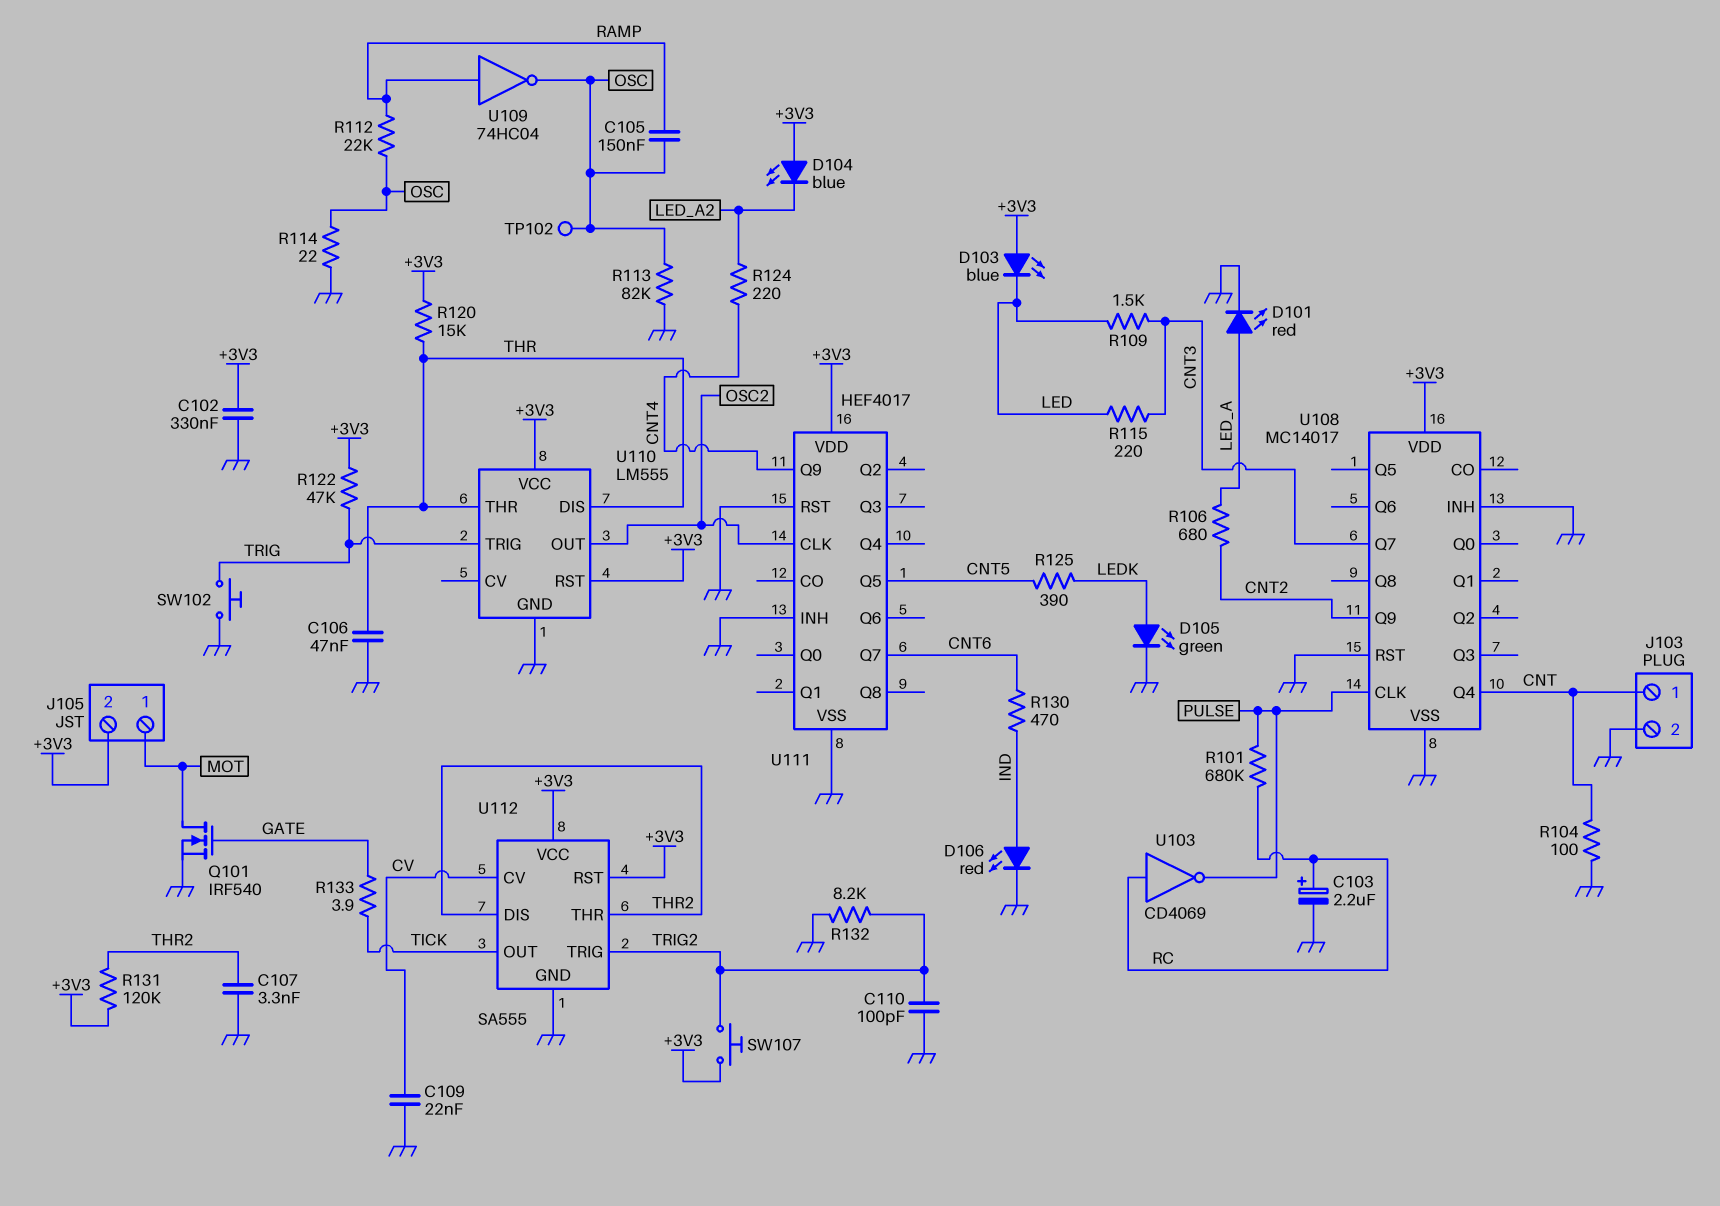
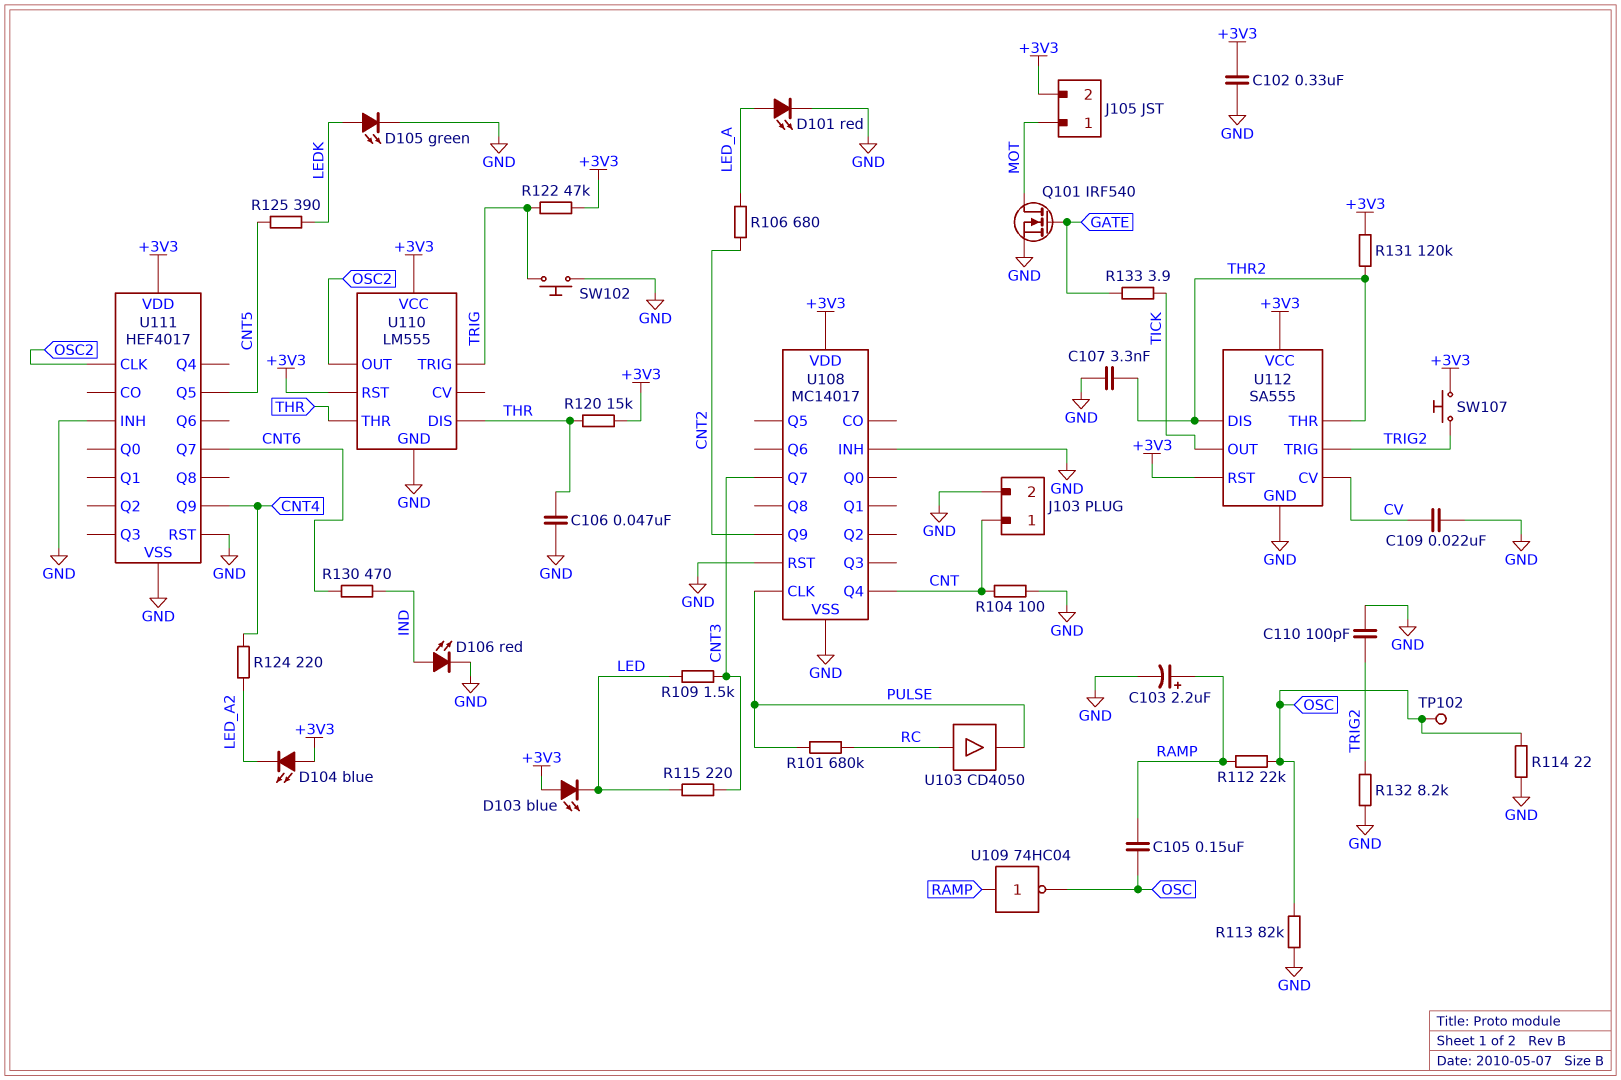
C103: 2.2uF (plus RC, minus GND) -> 2.2uF (plus RAMP, minus GND)
U103: NOT CD4069 (in RC, out PULSE) -> buffer CD4050 (in RC, out PULSE)

